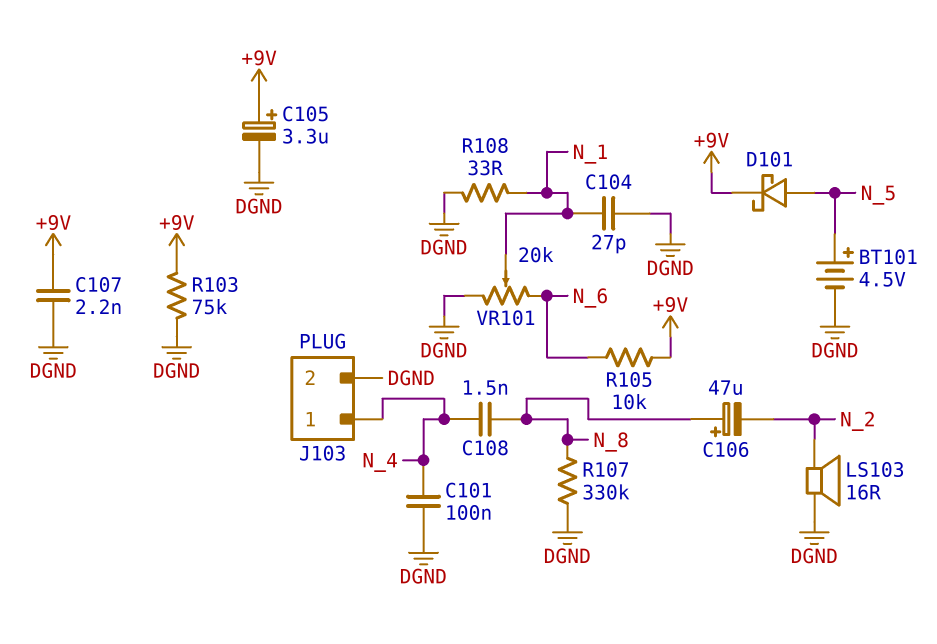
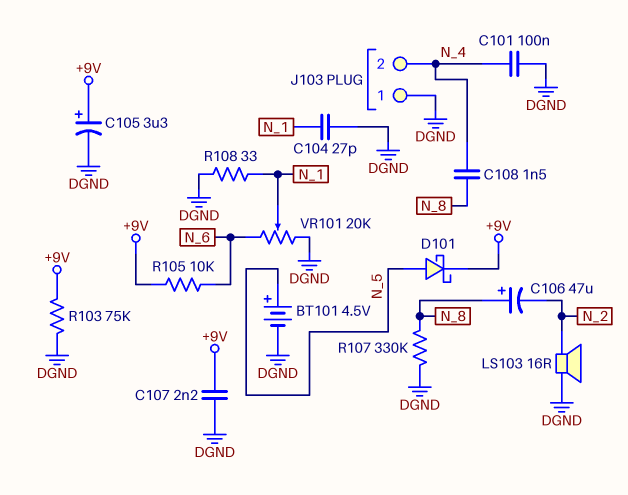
J103 pin 1: N_4 -> DGND
J103 pin 2: DGND -> N_4

